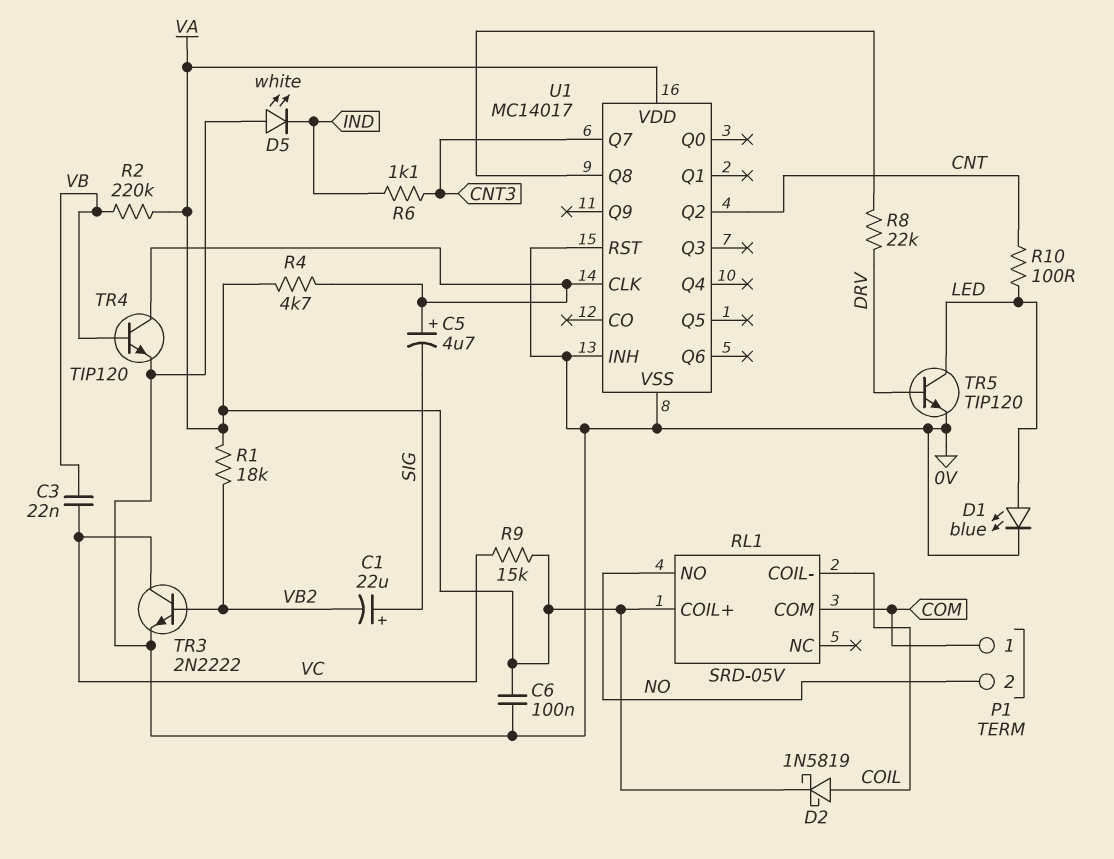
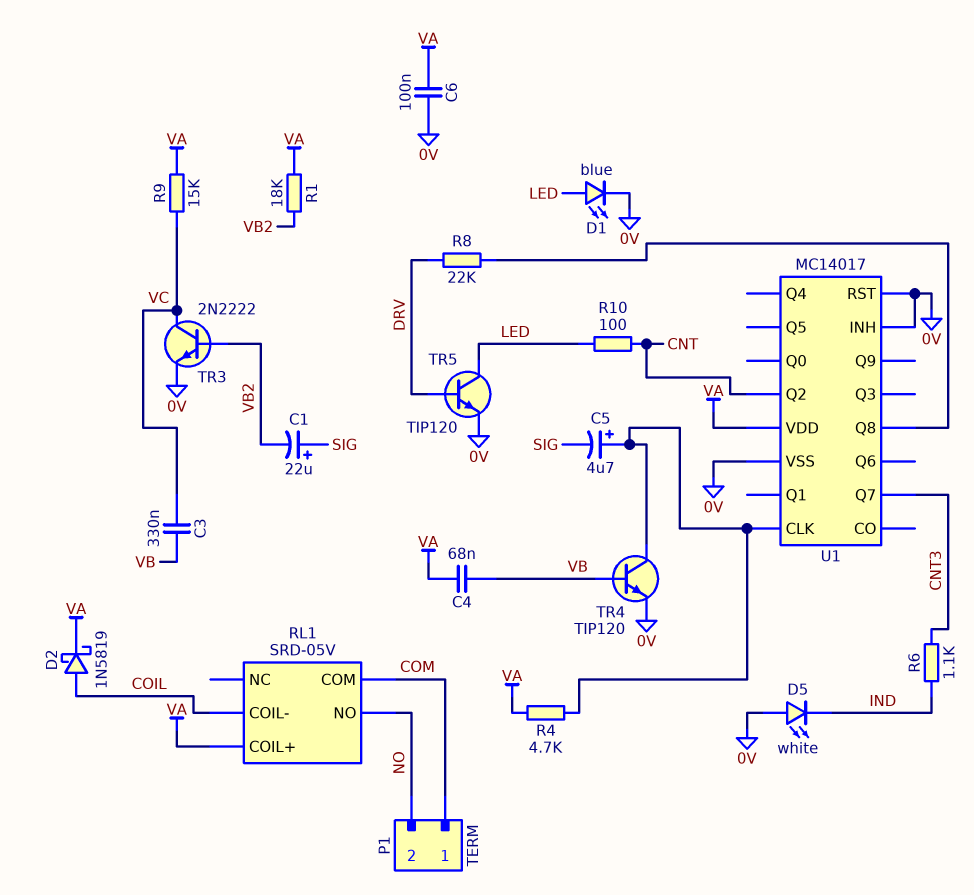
C3: 22nF (VB, VC) -> 330nF (VB, VC)
C4: none -> 68nF (VA, VB)
R2: 220k (VA, VB) -> none

